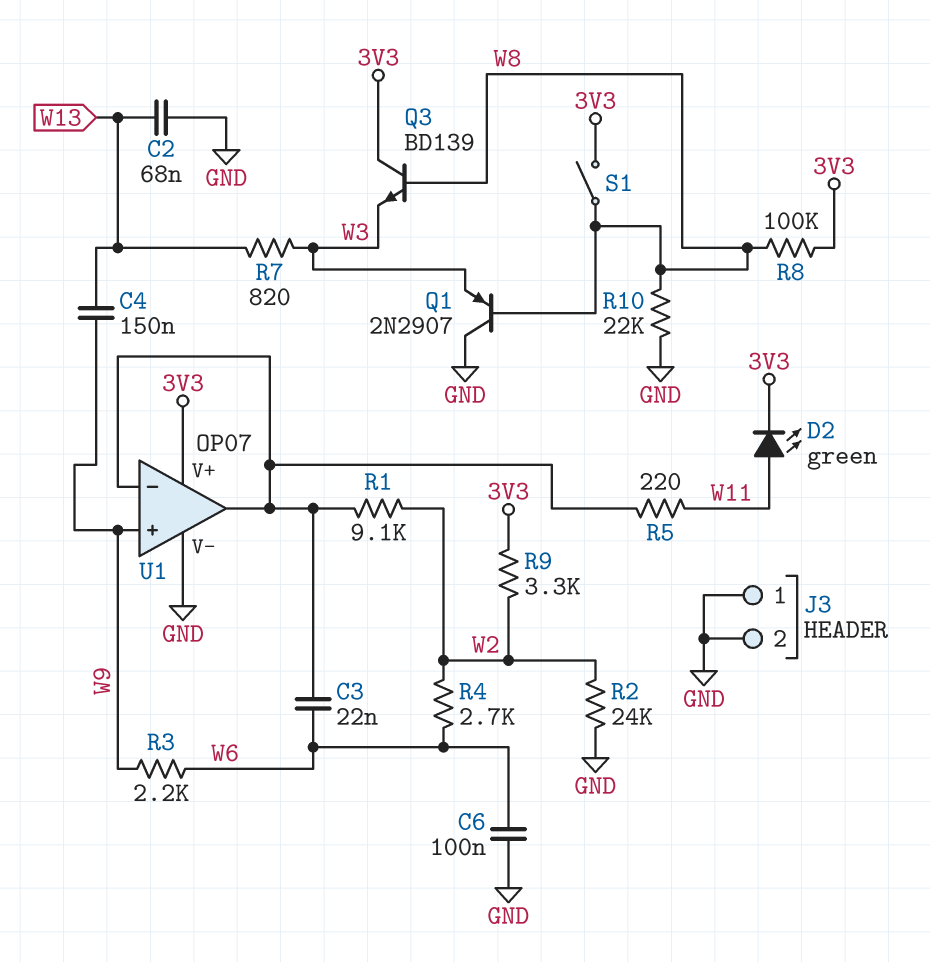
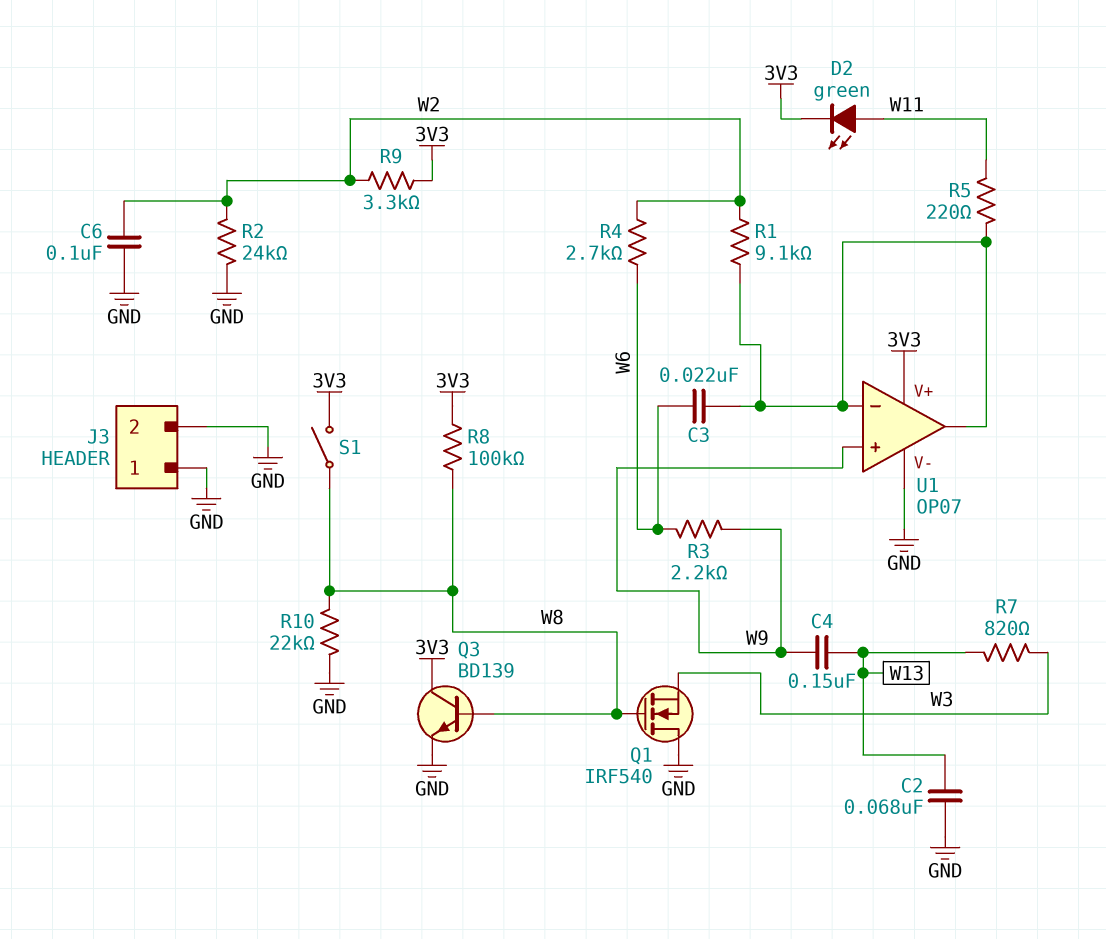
C6: 100nF (GND, W6) -> 100nF (GND, W2)
Q1: PNP 2N2907 (B W8, C GND, E W3) -> NMOS IRF540 (G W8, D GND, S W3)
Q3: NPN BD139 (B W8, C 3V3, E W3) -> NPN BD139 (B W8, C 3V3, E GND)

